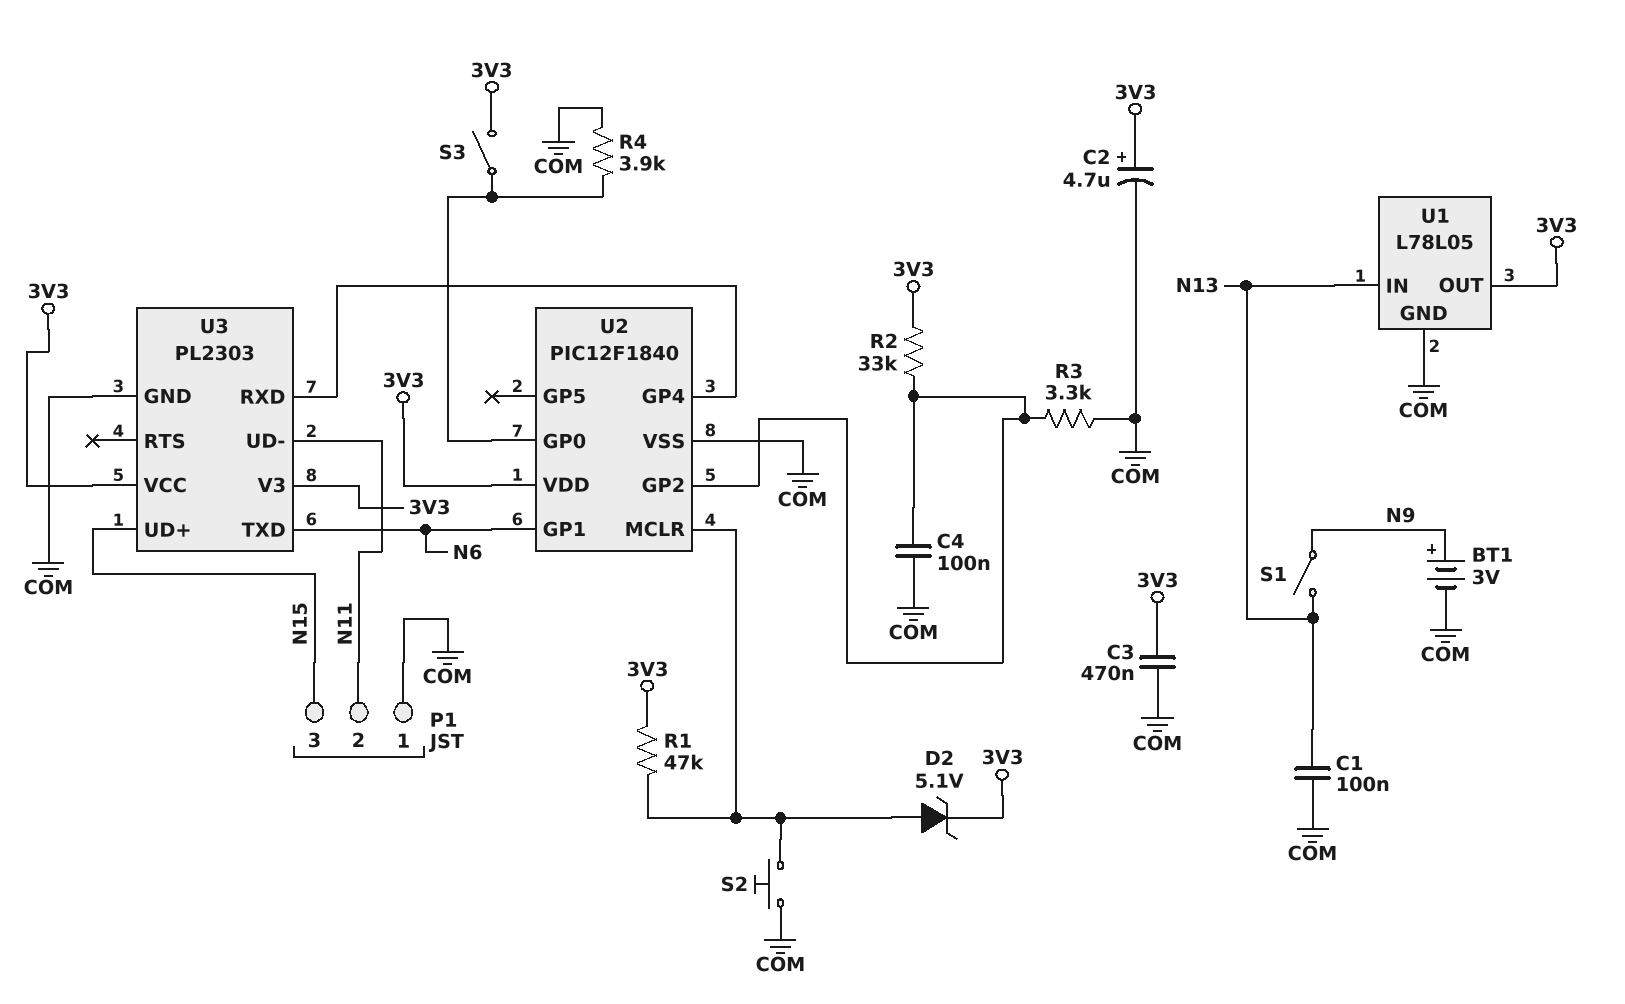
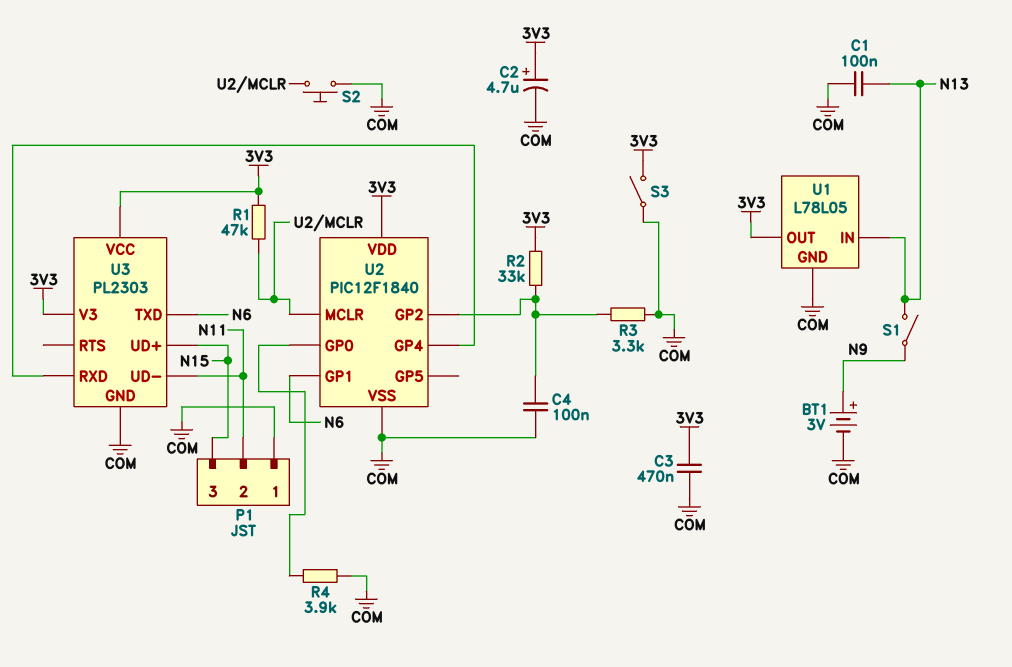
D2: zener 5.1V (A U2/MCLR, K 3V3) -> none
S3: switch (3V3, U2/GP0) -> switch (3V3, COM)

